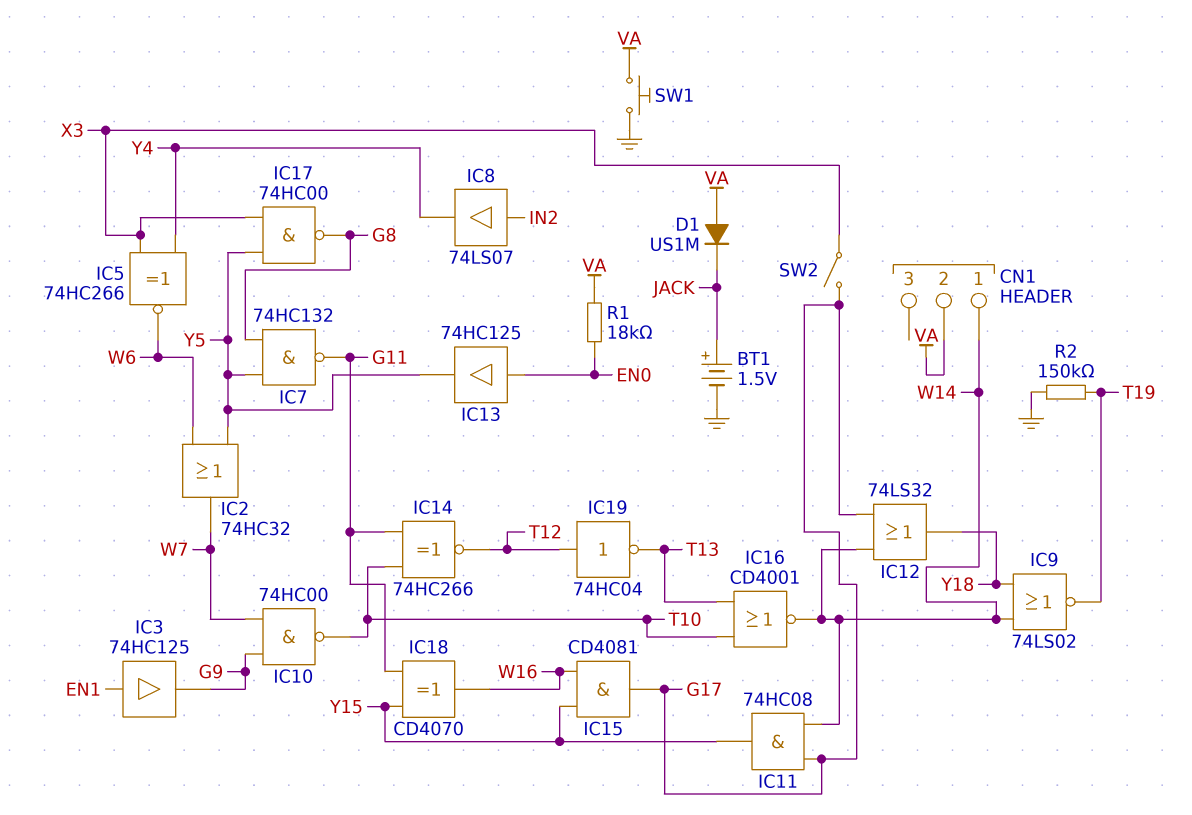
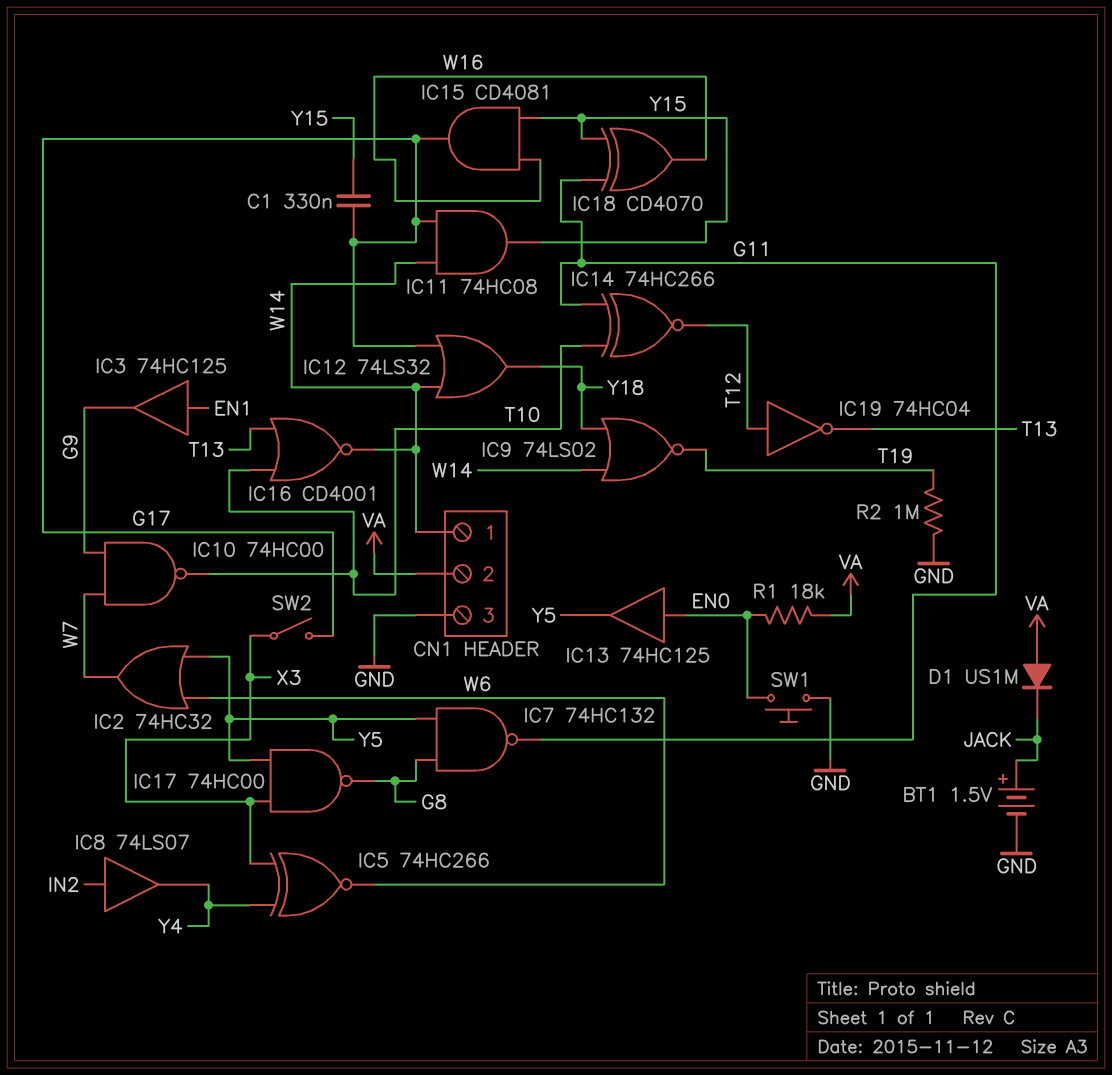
C1: none -> 330nF (G17, Y15)
CN1 pin 3: none -> GND
R2: 150k (GND, T19) -> 1M (GND, T19)
SW1: button (GND, VA) -> button (EN0, GND)

